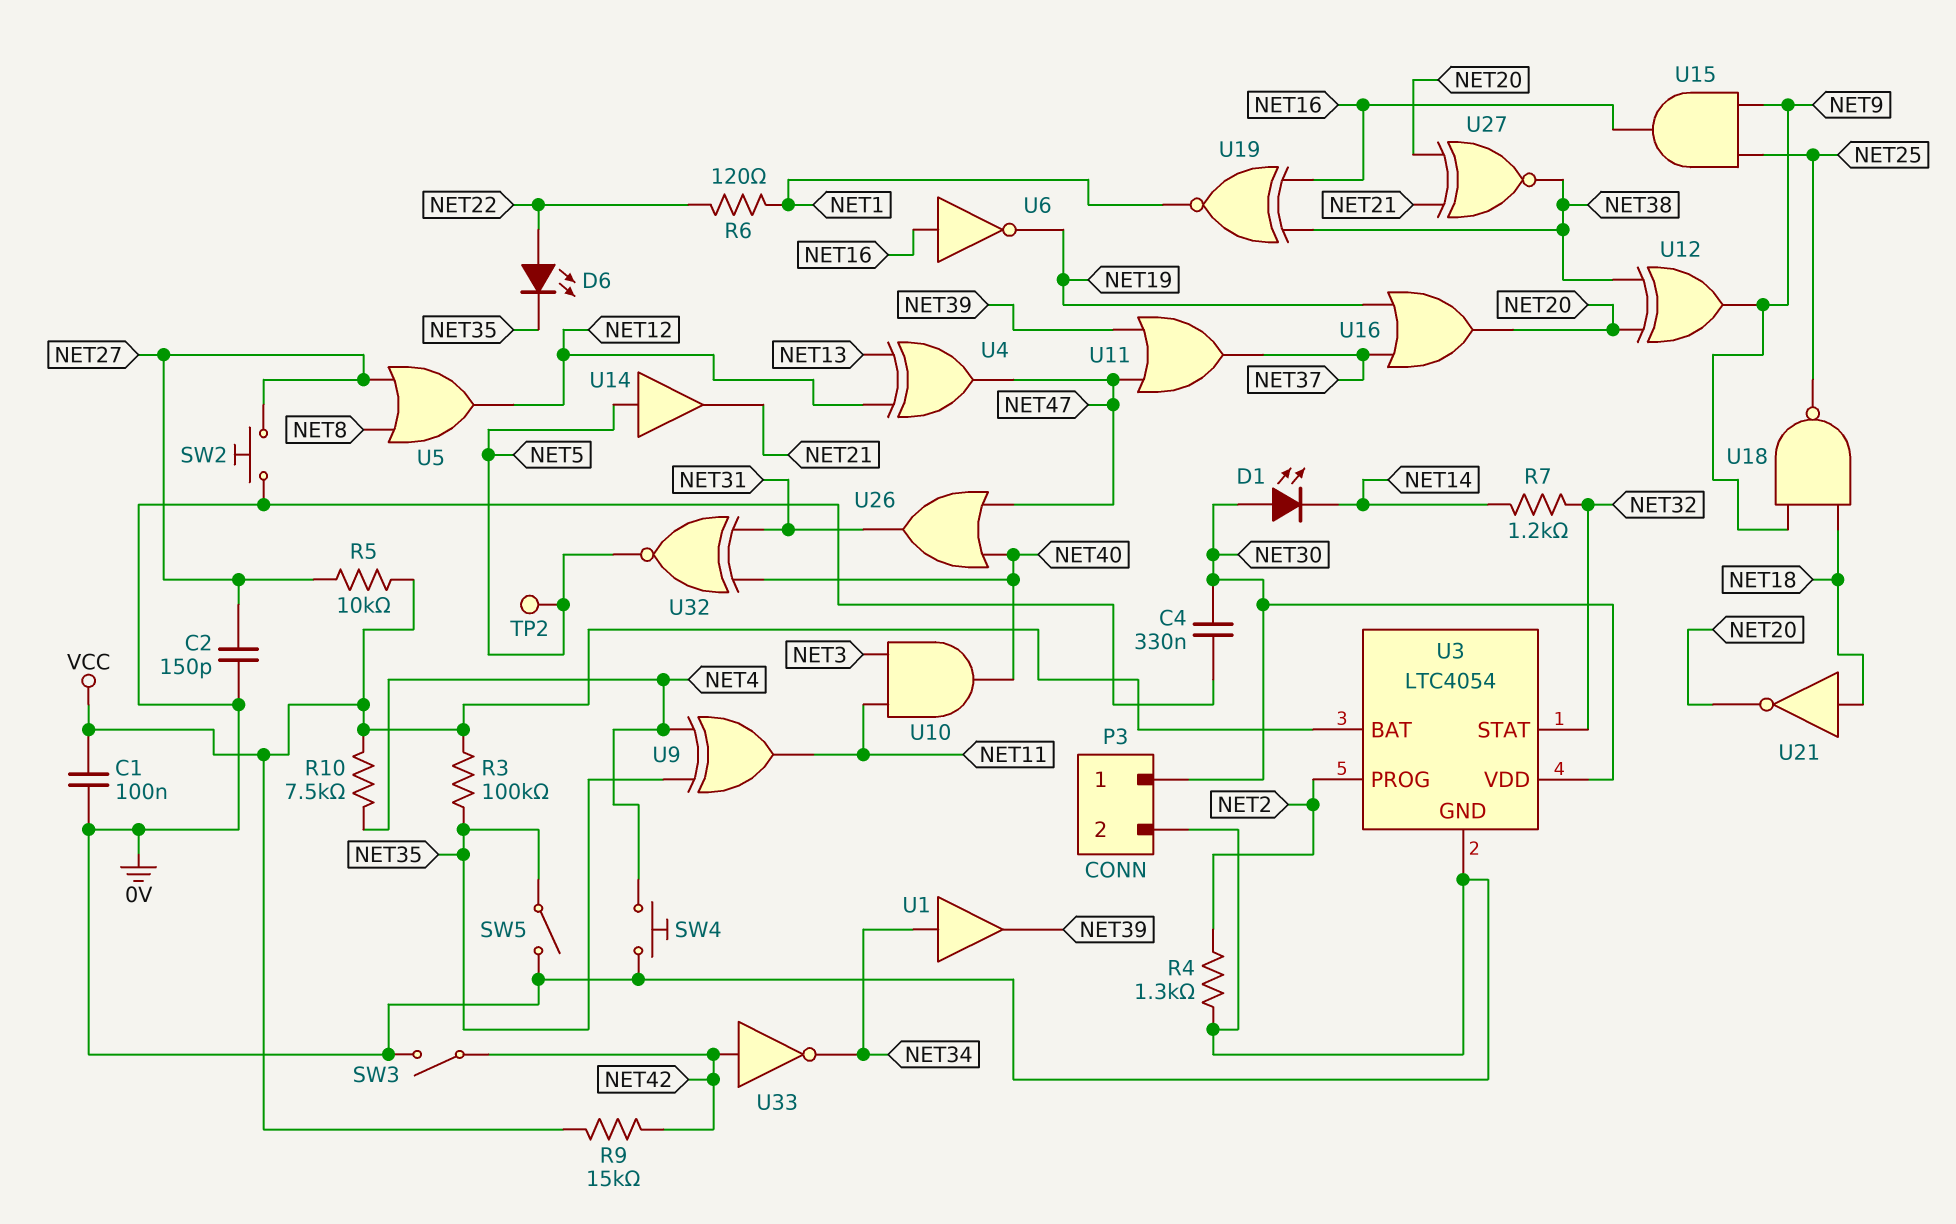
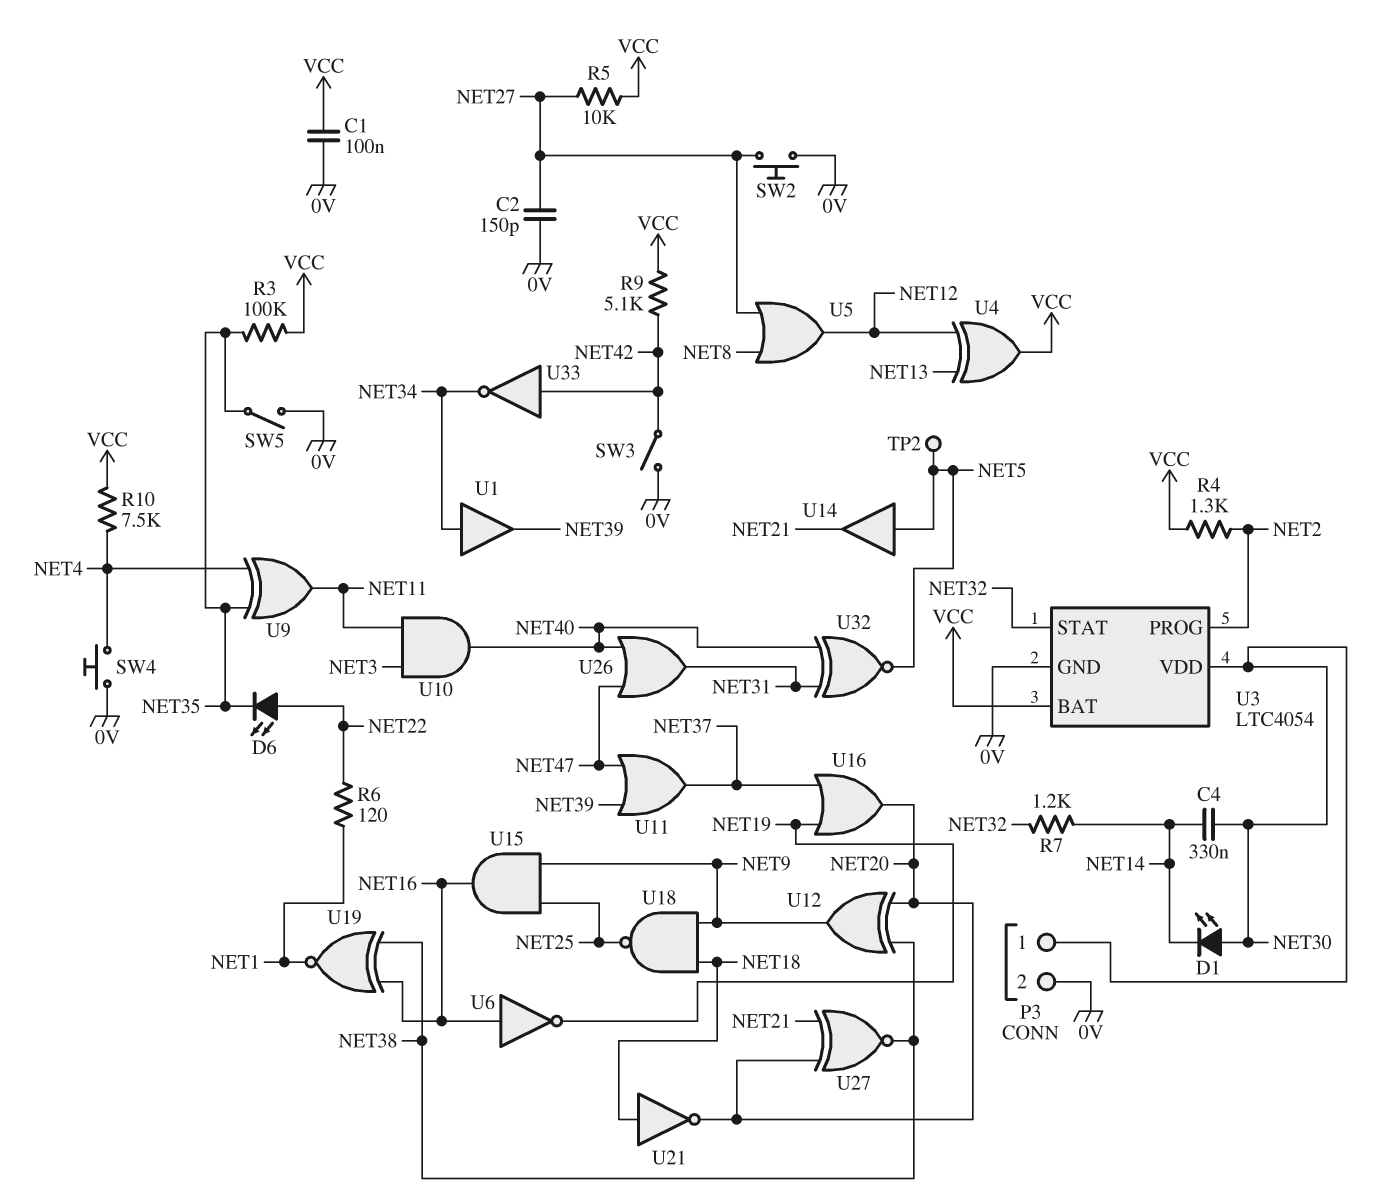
C4: 330nF (0V, NET30) -> 330nF (NET14, NET30)
R4: 1.3k (0V, NET2) -> 1.3k (NET2, VCC)
R9: 15k (NET42, VCC) -> 5.1k (NET42, VCC)
U4: XOR (in NET12, in NET13, out NET47) -> XOR (in NET12, in NET13, out VCC)

